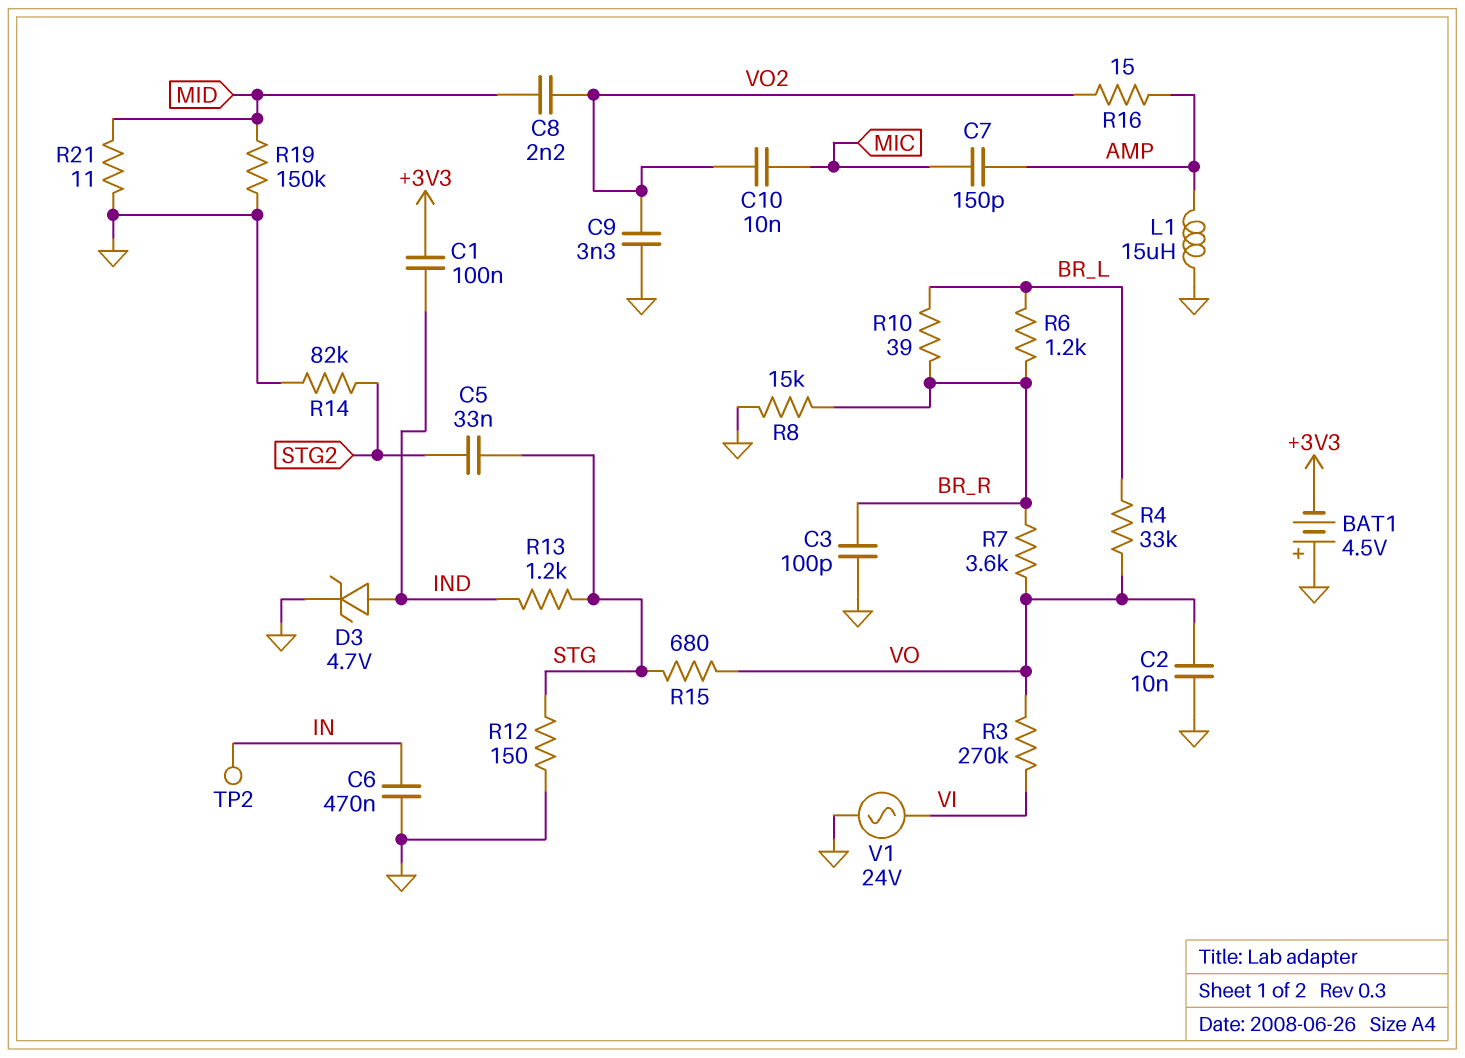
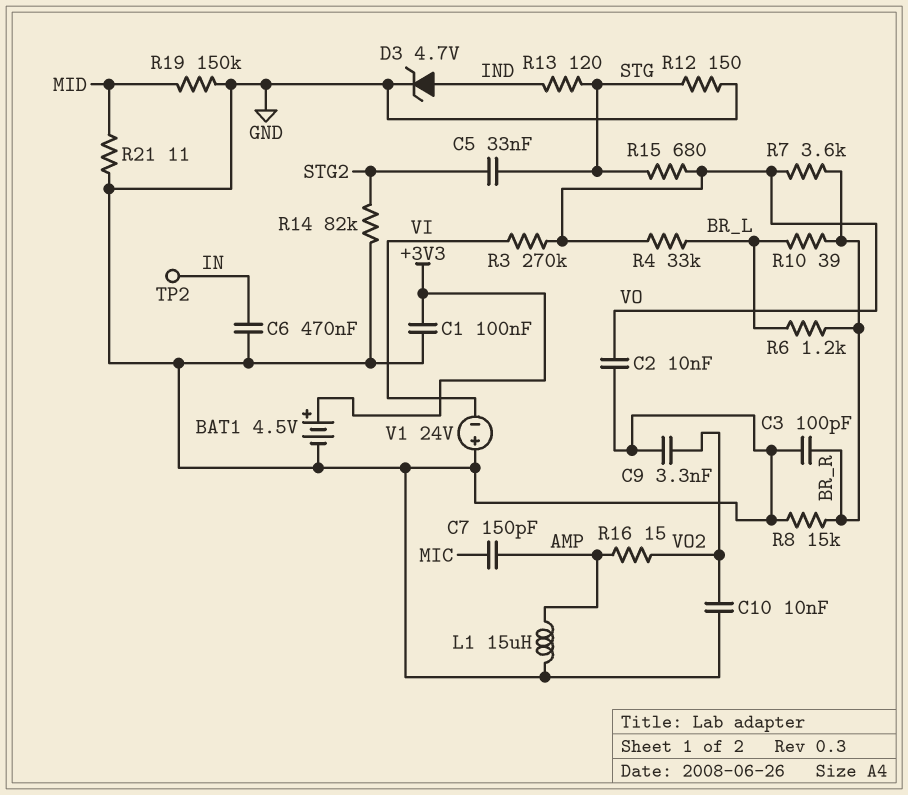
BAT1: 4.5V (plus GND, minus +3V3) -> 4.5V (plus +3V3, minus GND)
C1: 100nF (+3V3, IND) -> 100nF (+3V3, GND)
C8: 2.2nF (MID, VO2) -> none
C10: 10nF (MIC, VO2) -> 10nF (GND, VO2)
R13: 1.2k (IND, STG) -> 120 (IND, STG)
V1: AC 24V (GND, VI) -> 24V (plus GND, minus VI)

